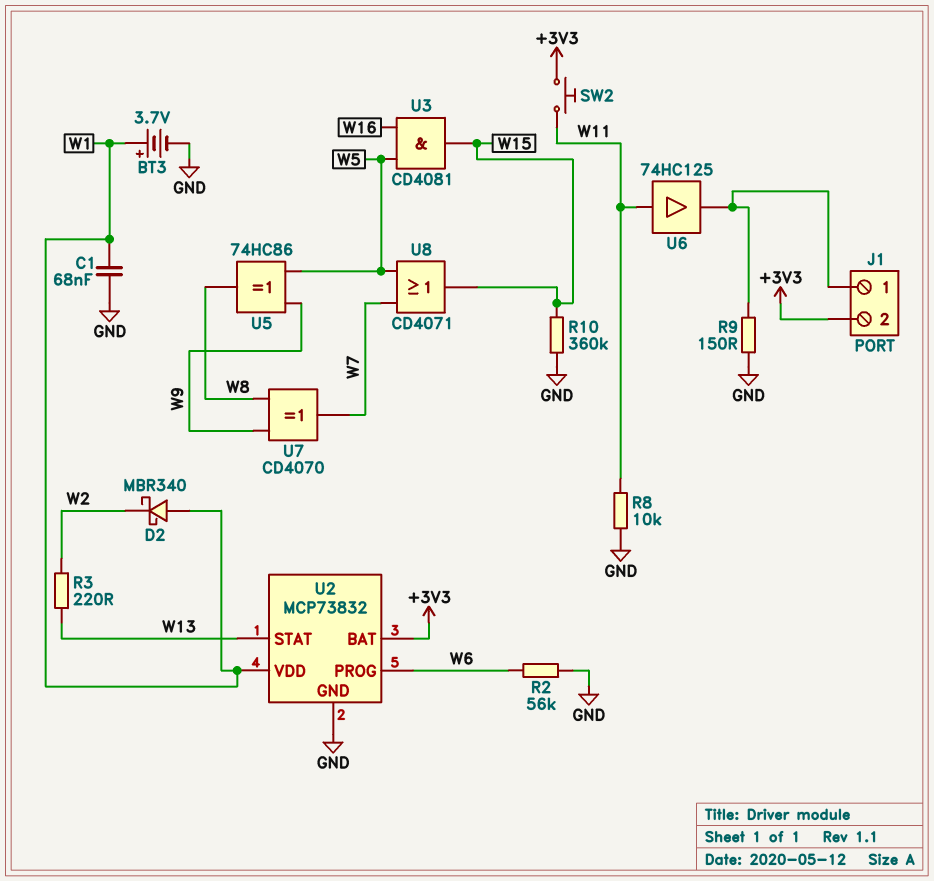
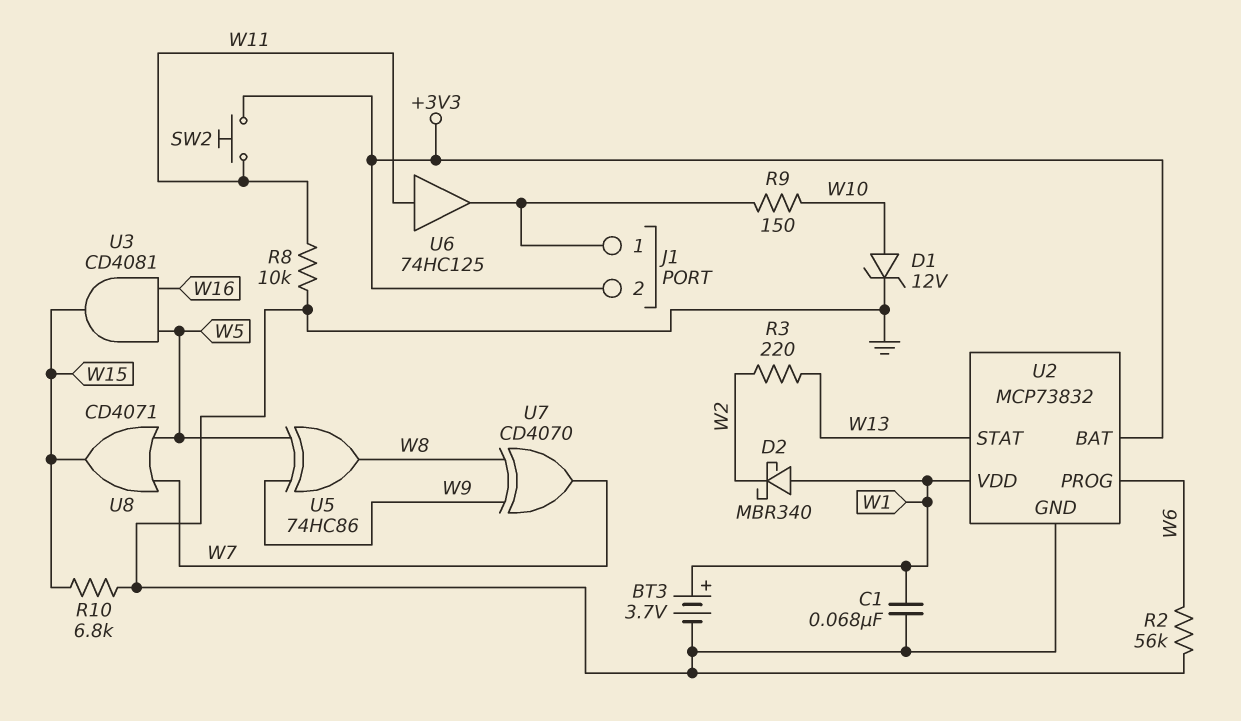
D1: none -> zener 12V (A W10, K GND)
R9: 150 (GND, J1/1) -> 150 (J1/1, W10)
R10: 360k (GND, W15) -> 6.8k (GND, W15)

